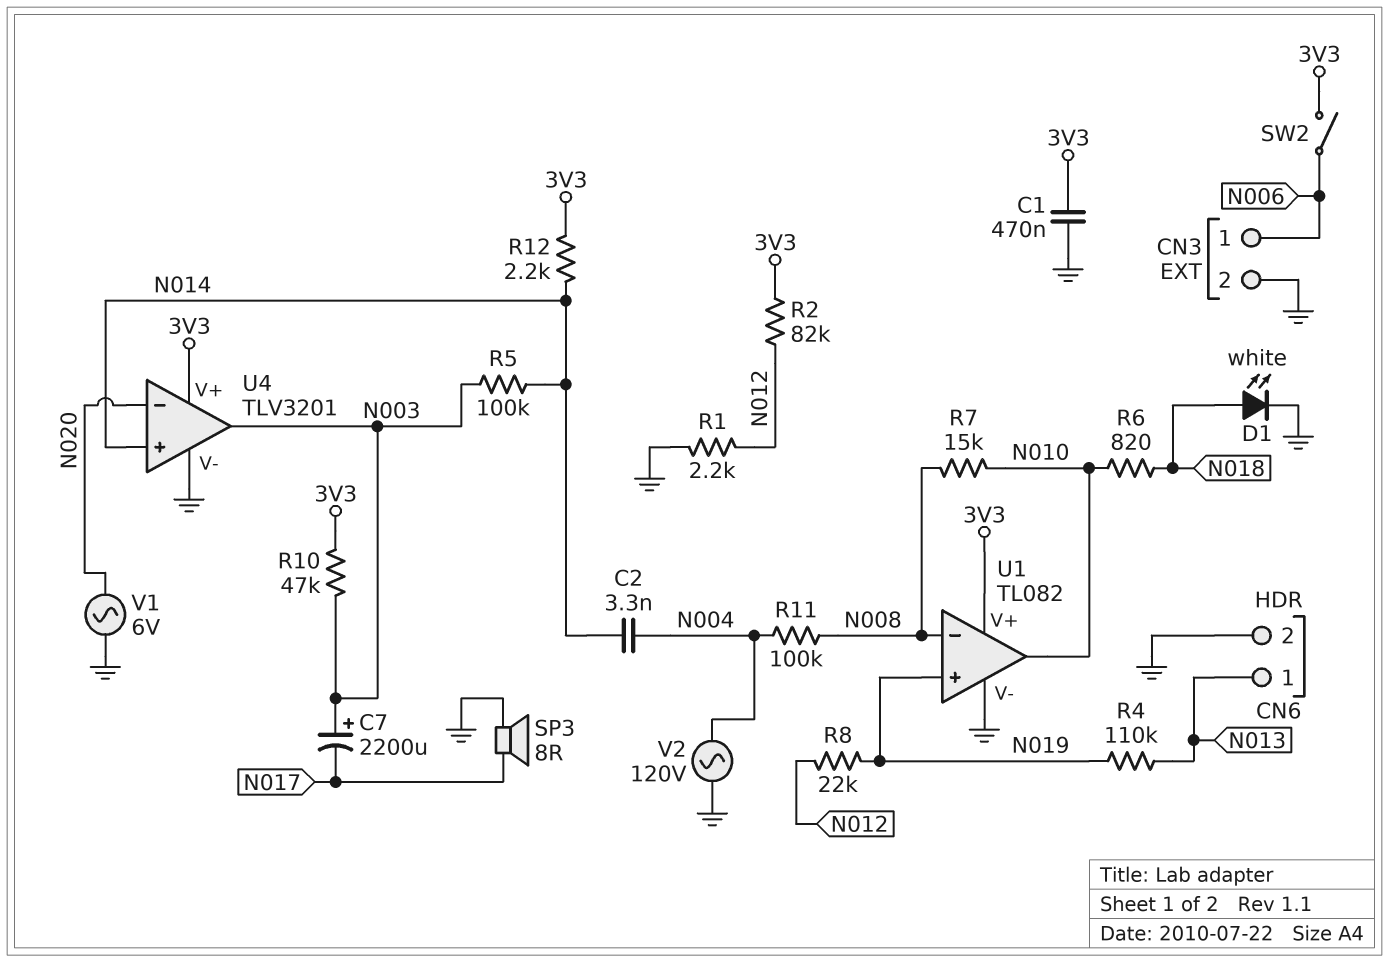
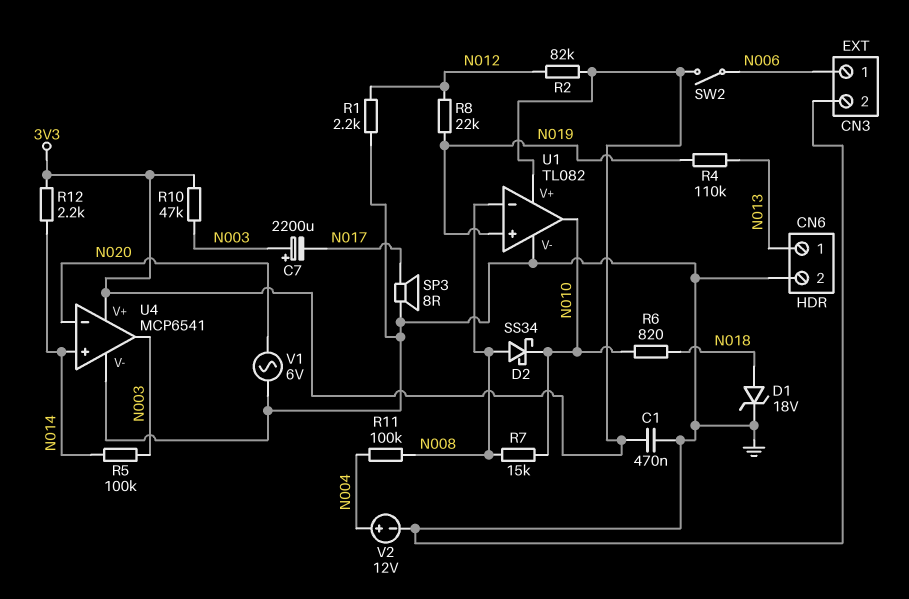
C2: 3.3nF (N004, N014) -> none
D1: LED white (A N018, K GND) -> zener 18V (A N018, K GND)
D2: none -> schottky SS34 (A N008, K N010)
U4: TLV3201 -> MCP6541
V2: AC 120V (GND, N004) -> 12V (plus N004, minus GND)

